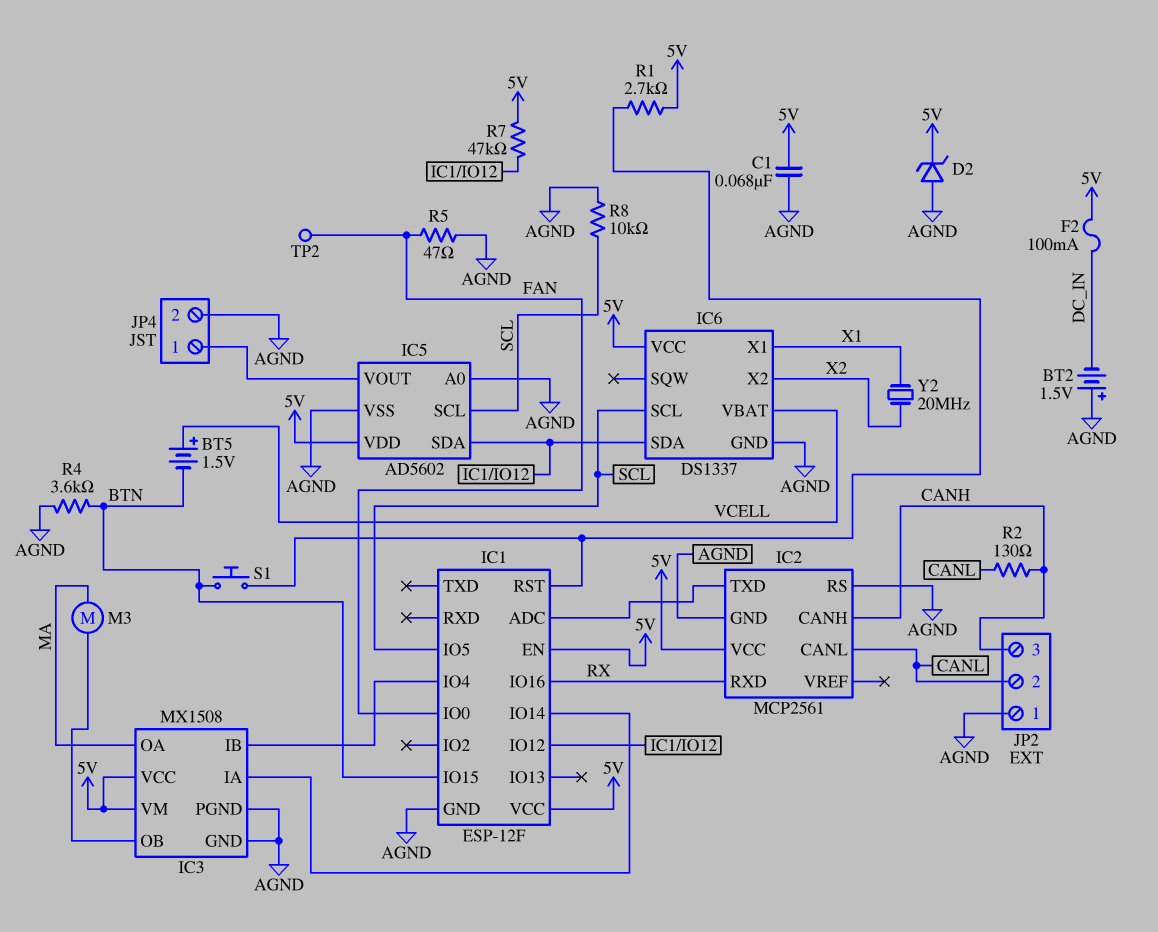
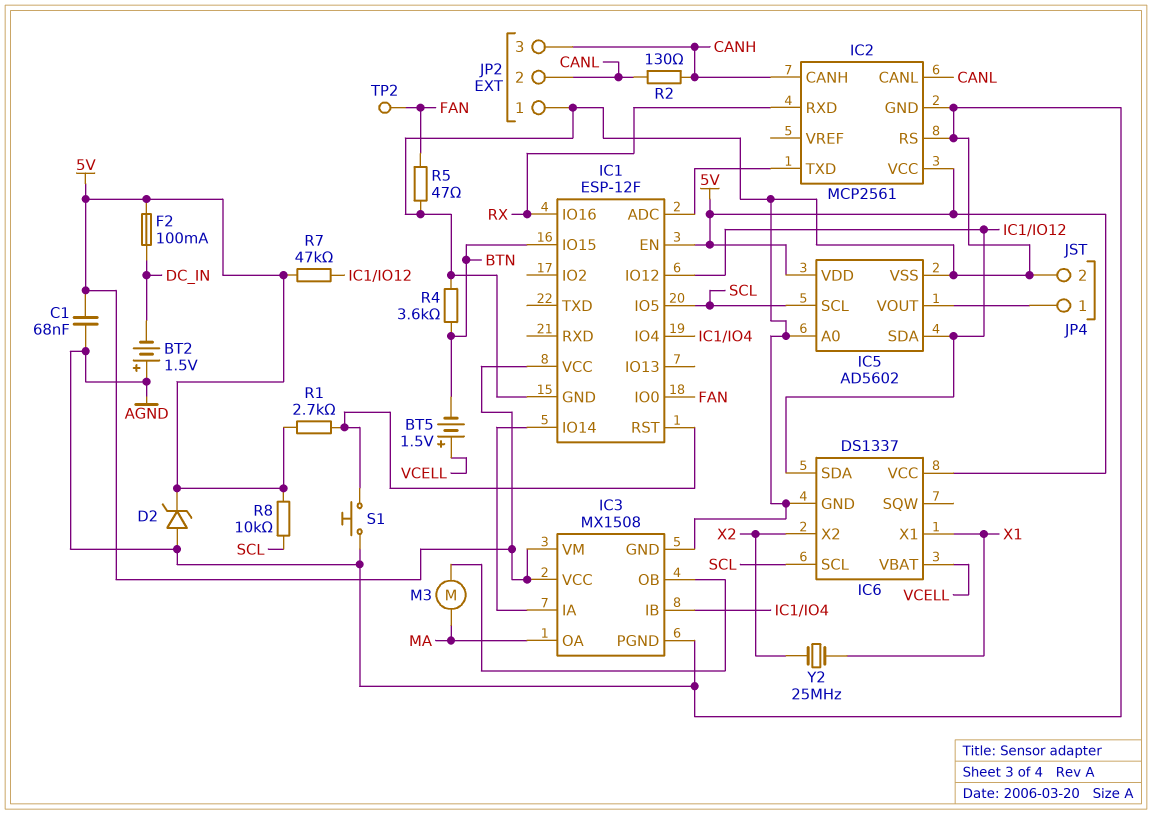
R8: 10k (AGND, SCL) -> 10k (5V, SCL)
S1: button (BTN, IC1/RST) -> button (AGND, IC1/RST)
Y2: 20MHz (X1, X2) -> 25MHz (X1, X2)

